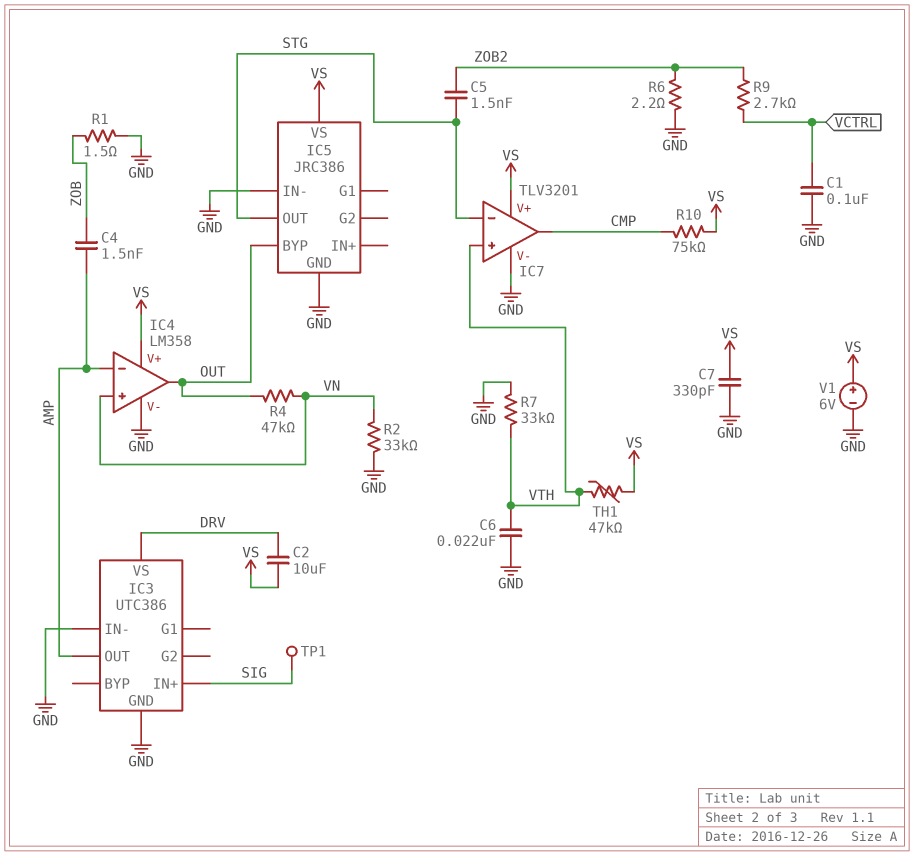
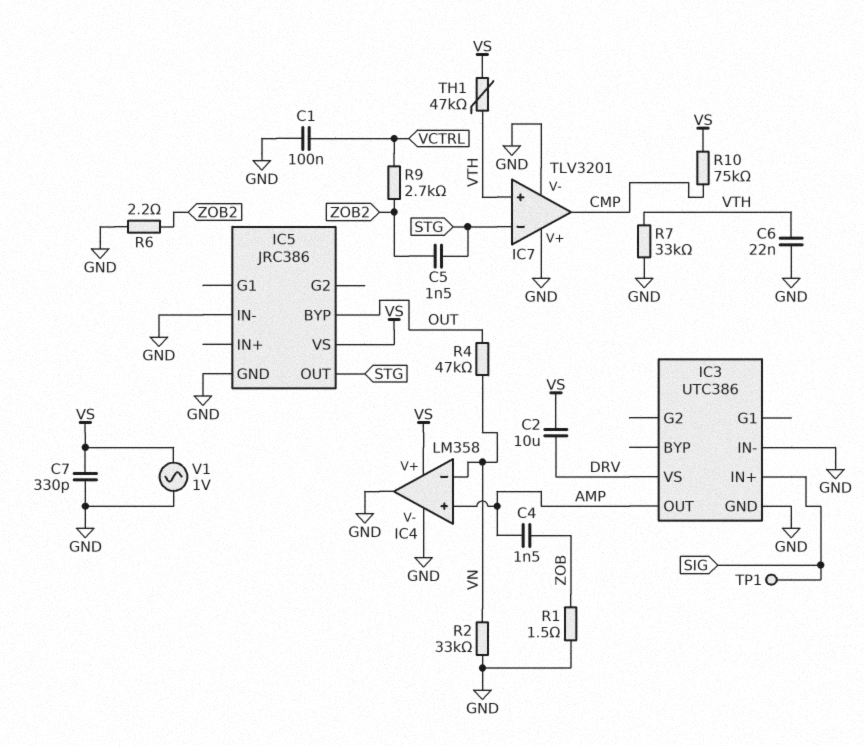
IC4 pin in+: VN -> AMP
IC4 pin in-: AMP -> VN
IC4 pin out: OUT -> GND
IC7 pin V+: VS -> GND
V1: 6V (plus VS, minus GND) -> AC 1V (GND, VS)

